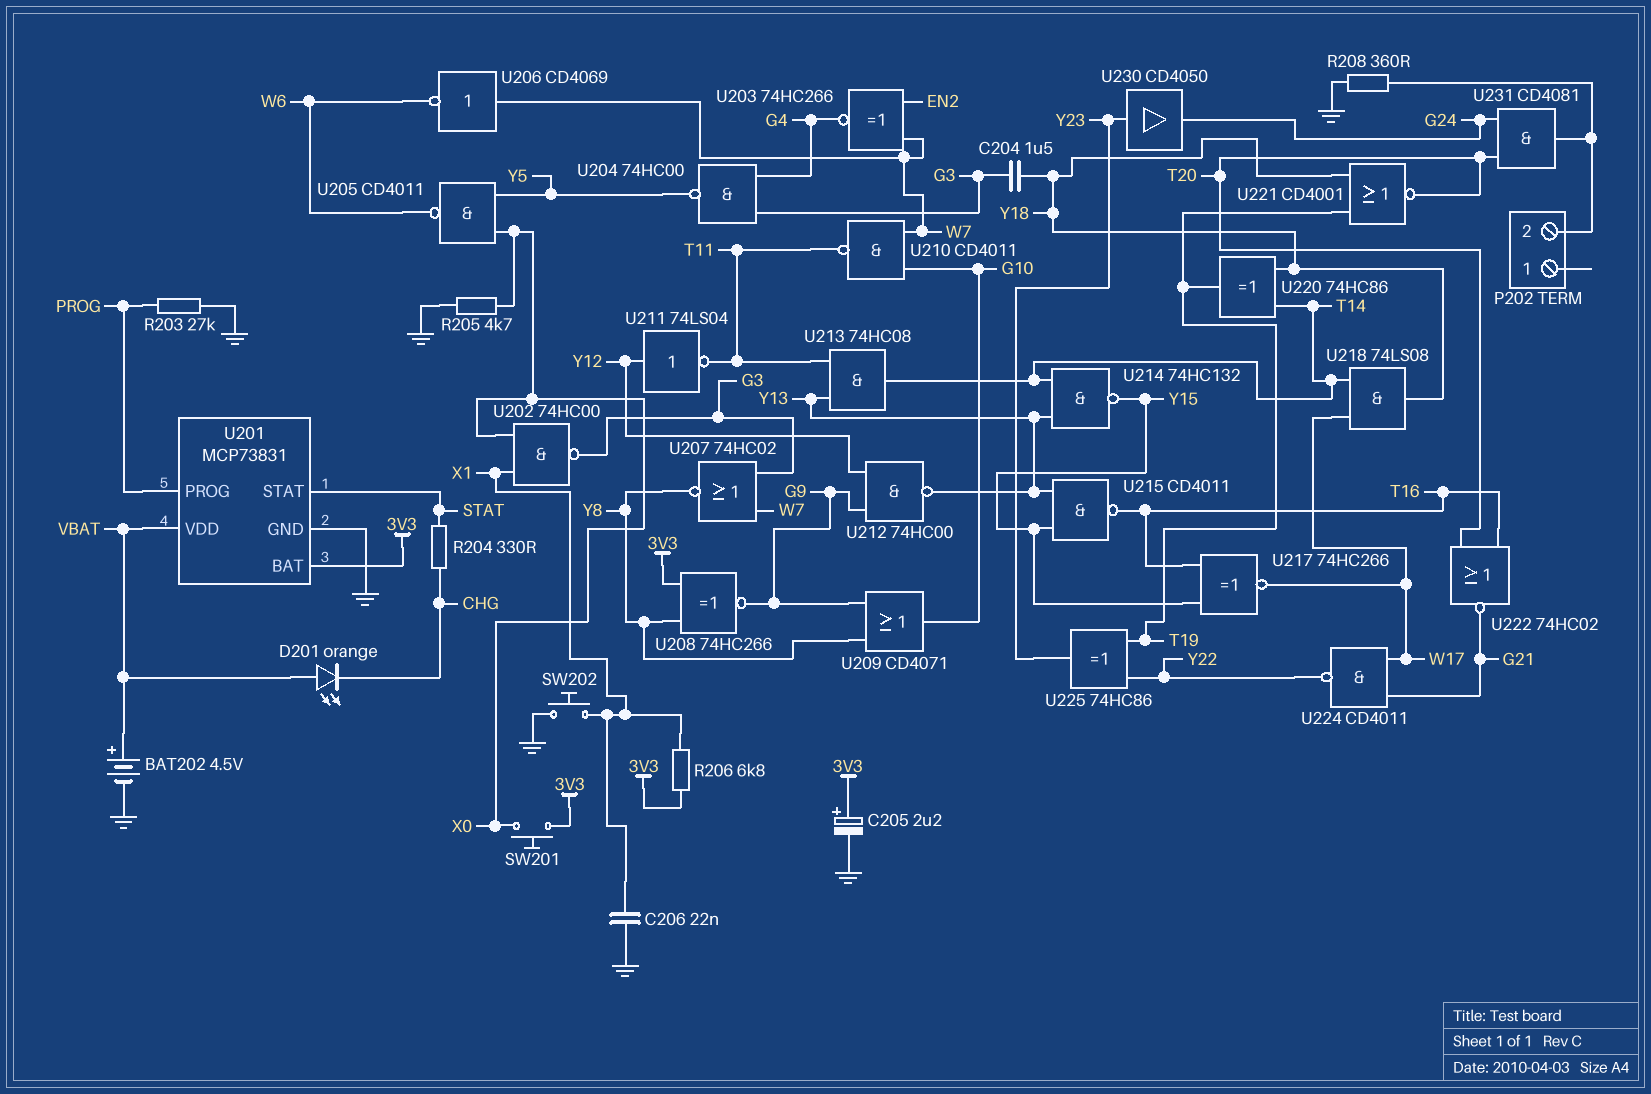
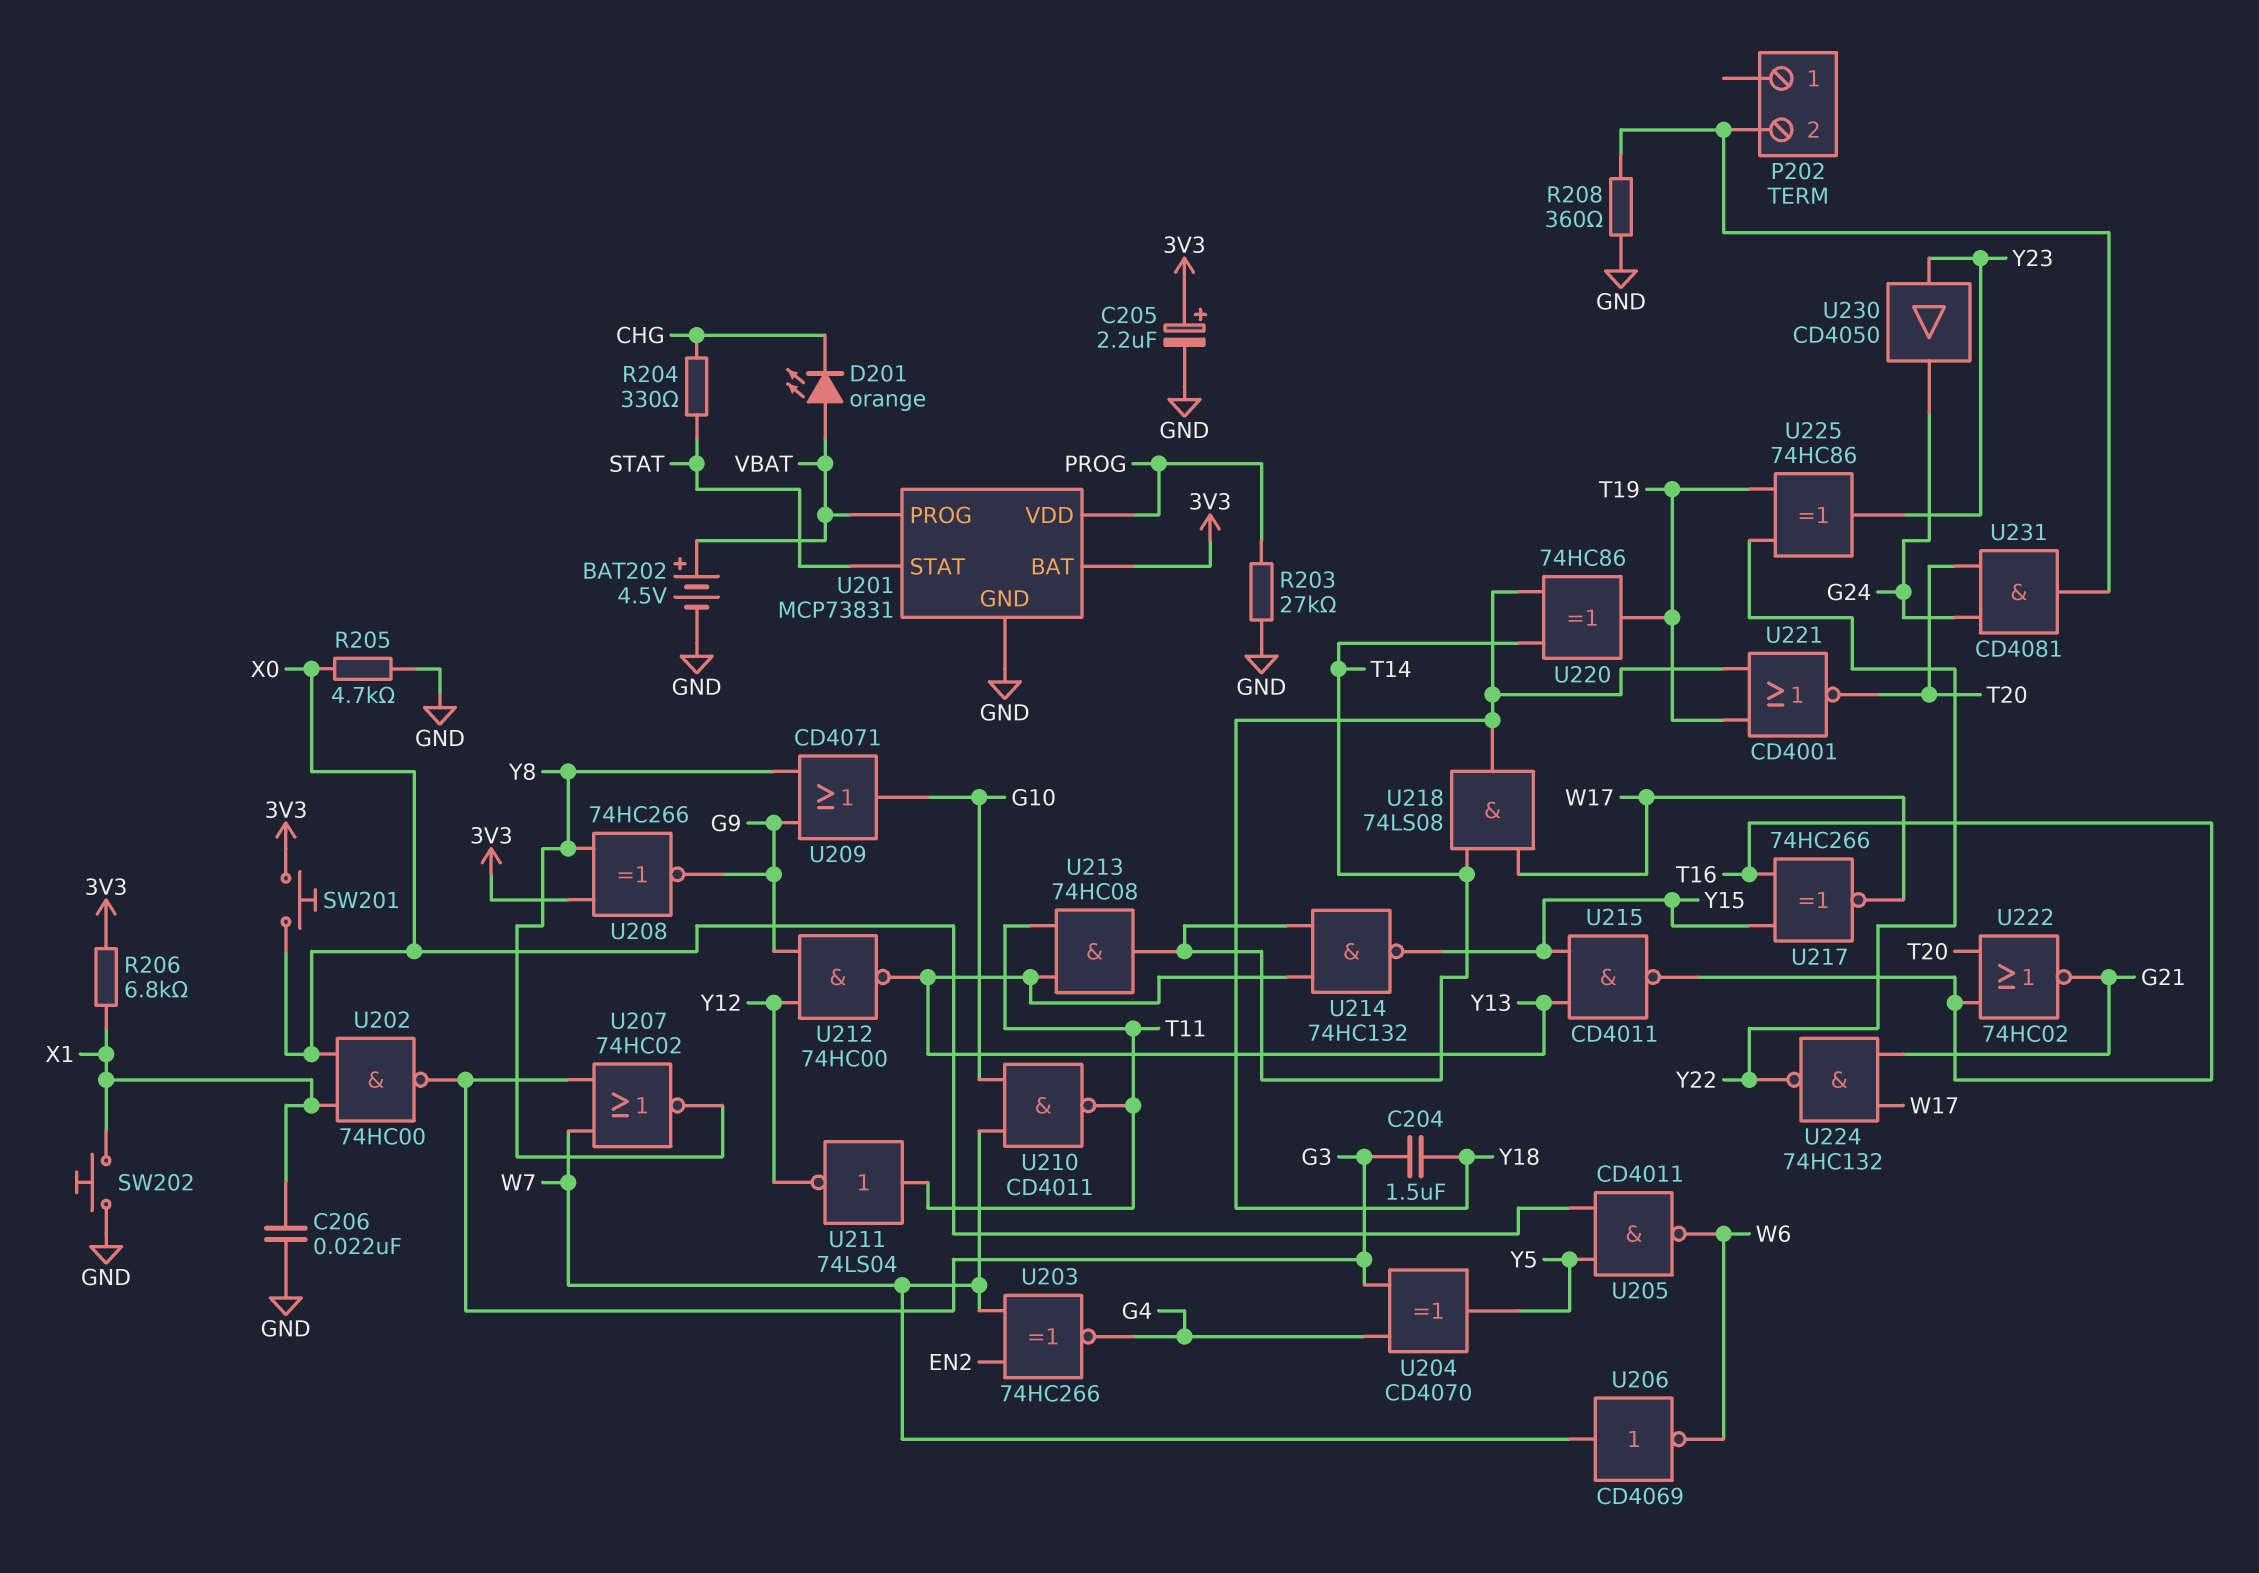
U201 pin PROG: PROG -> VBAT
U201 pin VDD: VBAT -> PROG
U204: NAND 74HC00 (in G3, in G4, out Y5) -> XOR CD4070 (in G3, in G4, out Y5)
U211: NOT 74LS04 (in Y12, out T11) -> NOT 74LS04 (in T11, out Y12)
U224: NAND CD4011 (in G21, in W17, out Y22) -> NAND 74HC132 (in G21, in W17, out Y22)

